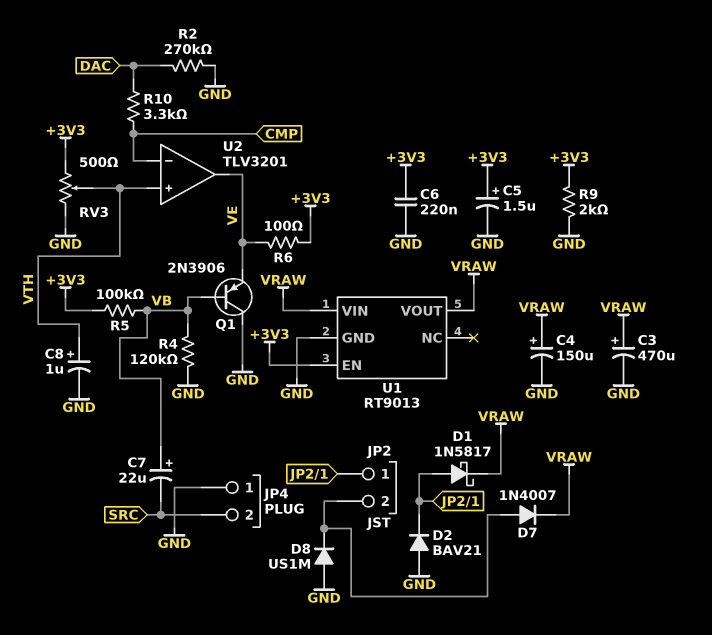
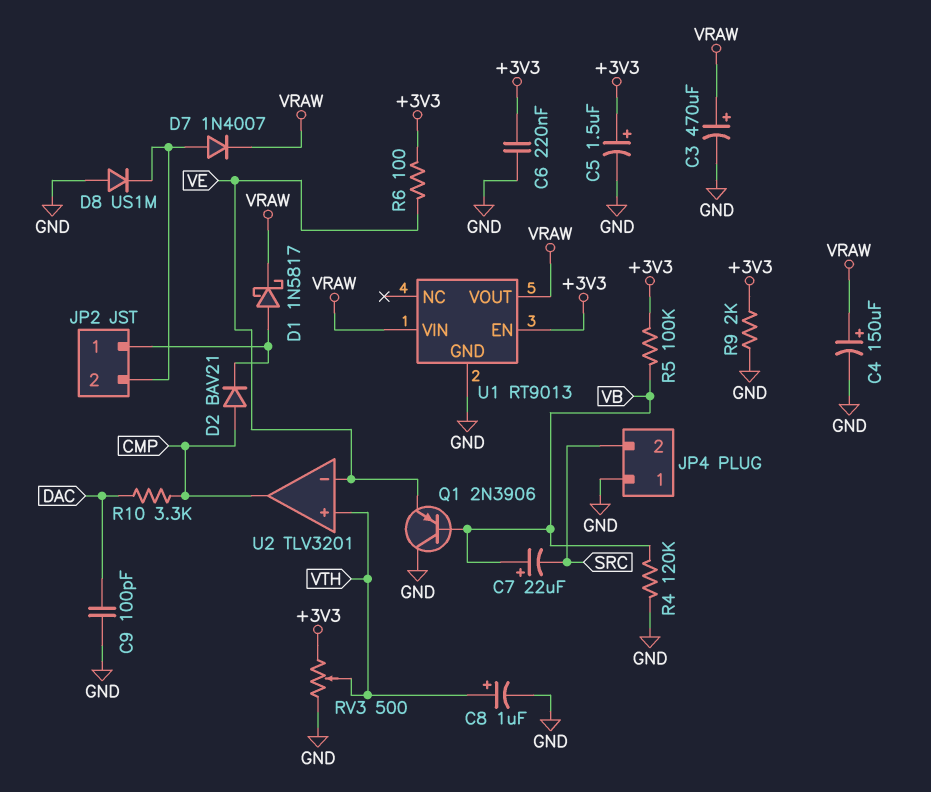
C9: none -> 100pF (DAC, GND)
D2: diode BAV21 (A GND, K JP2/1) -> diode BAV21 (A CMP, K JP2/1)
R2: 270k (DAC, GND) -> none
U2 pin in-: CMP -> VE
U2 pin out: VE -> CMP

